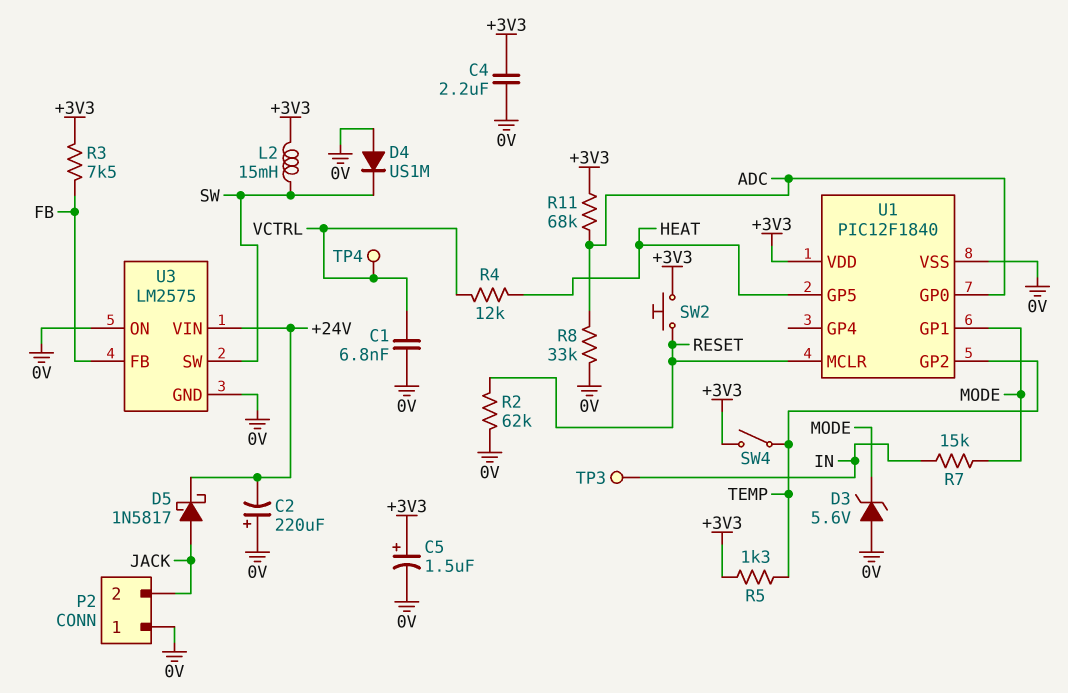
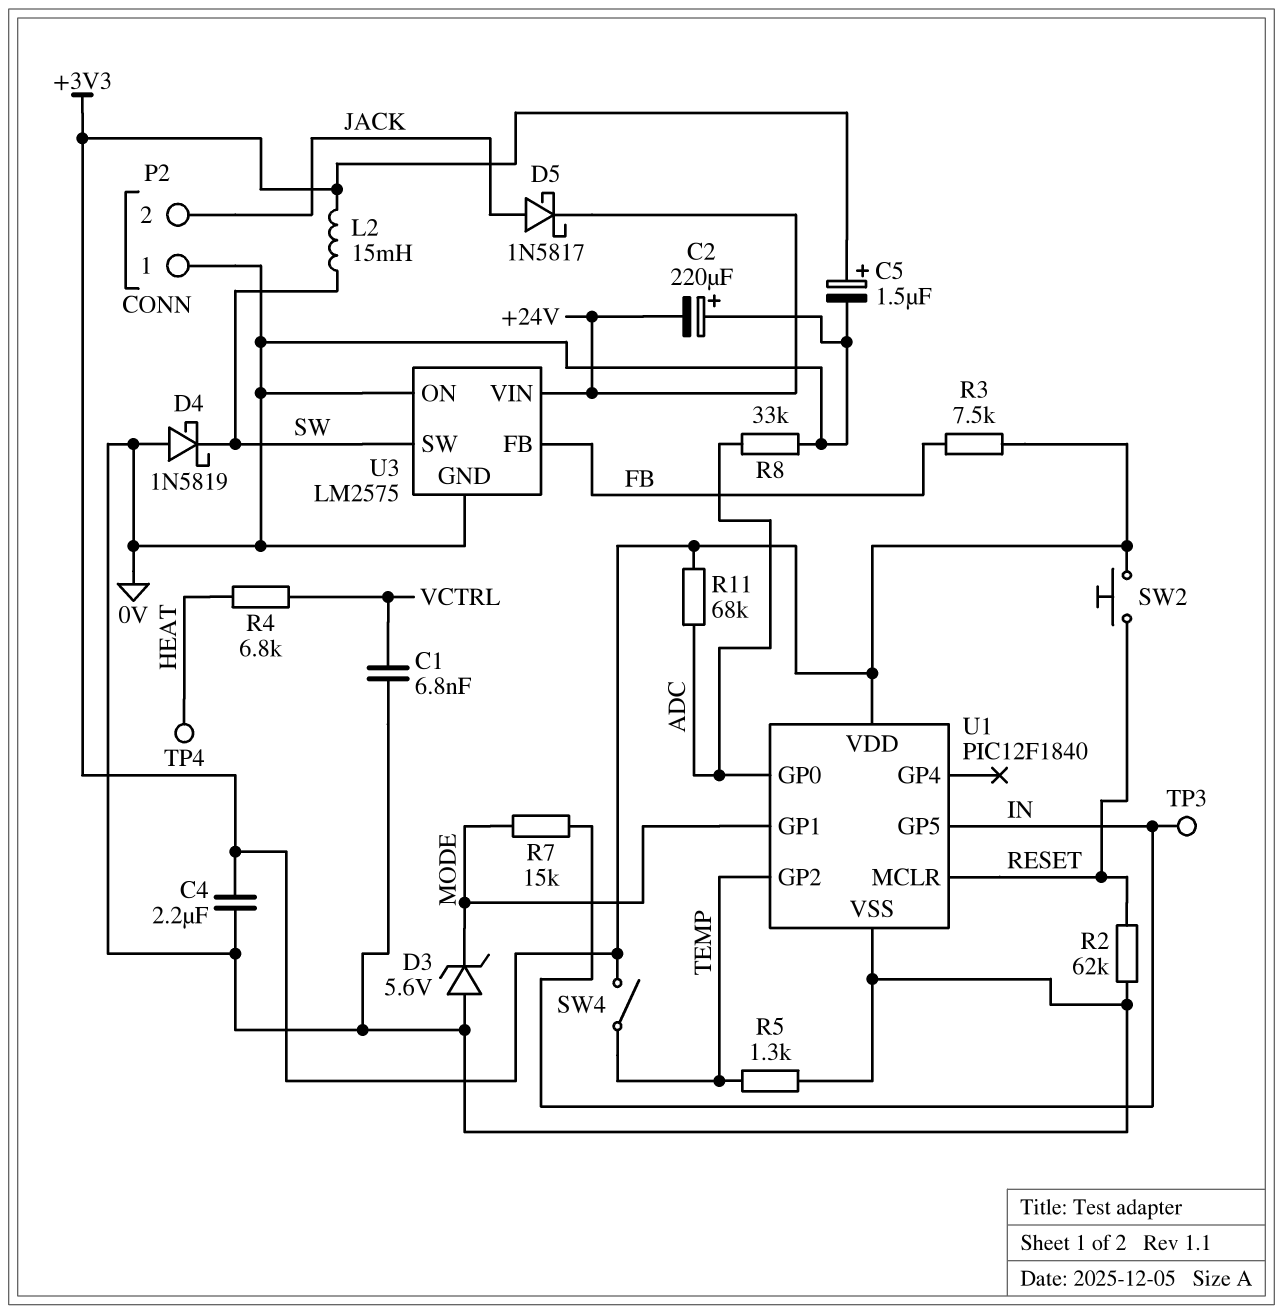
D4: diode US1M (A 0V, K SW) -> schottky 1N5819 (A 0V, K SW)
R4: 12k (HEAT, VCTRL) -> 6.8k (HEAT, VCTRL)
R5: 1.3k (+3V3, TEMP) -> 1.3k (0V, TEMP)
TP4: test point (VCTRL) -> test point (HEAT)
U1 pin GP5: HEAT -> IN

